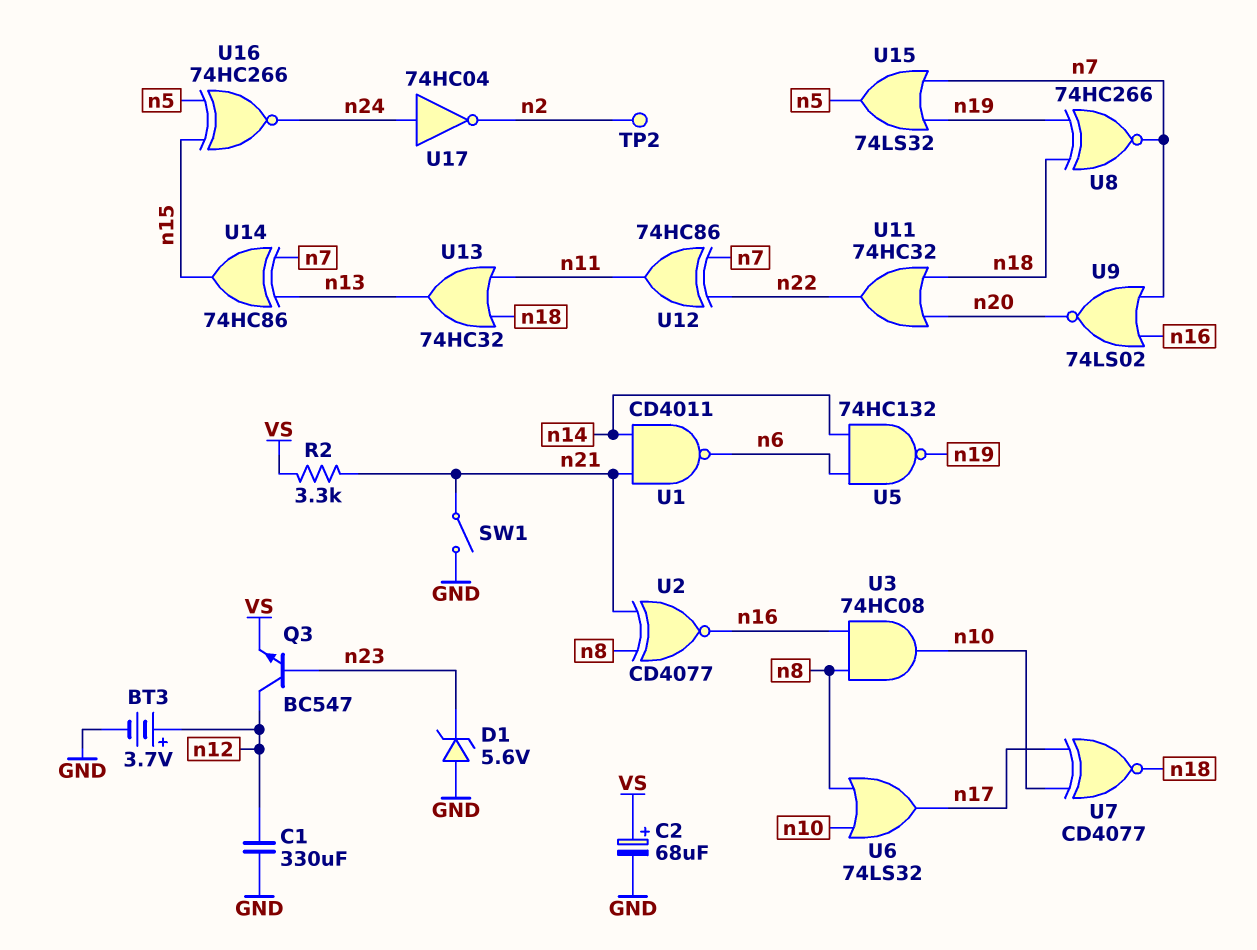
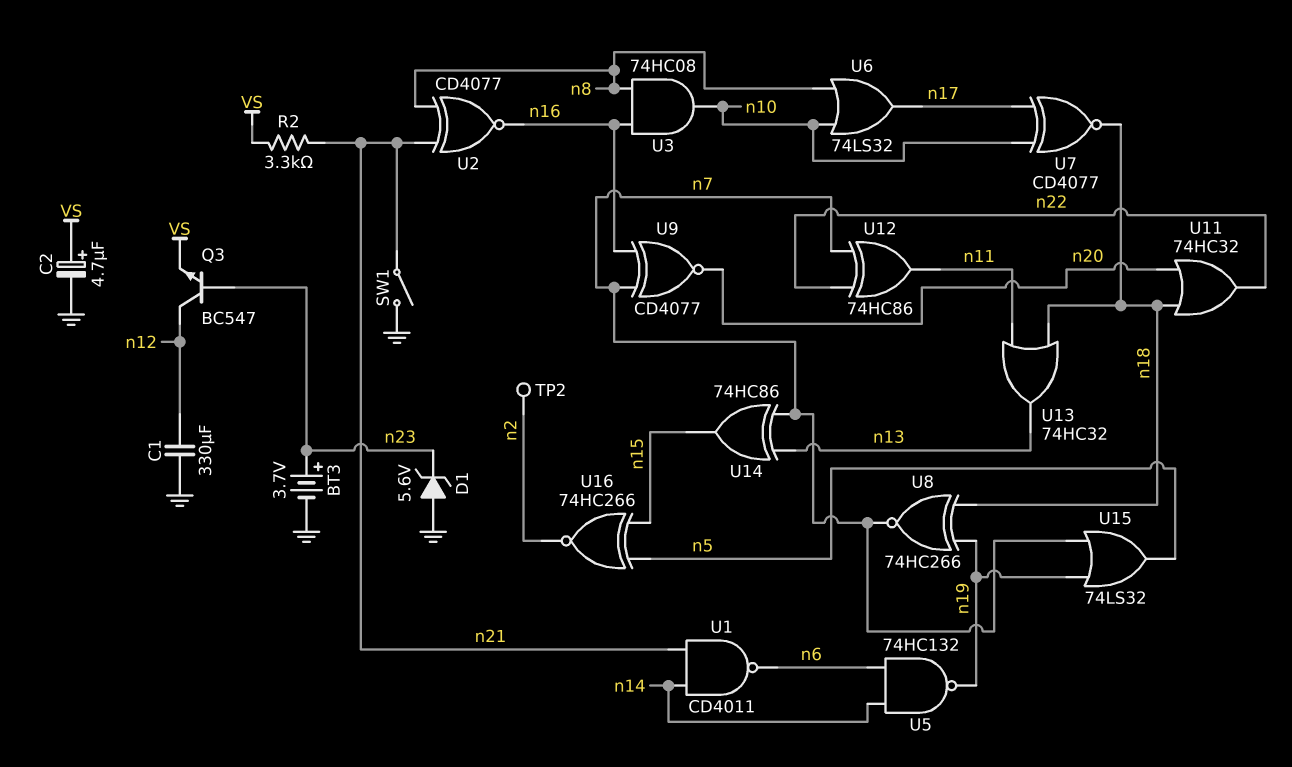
BT3: 3.7V (plus n12, minus GND) -> 3.7V (plus n23, minus GND)
C2: 68uF (plus VS, minus GND) -> 4.7uF (plus VS, minus GND)
U9: NOR 74LS02 (in n7, in n16, out n20) -> XNOR CD4077 (in n7, in n16, out n20)
U16: XNOR 74HC266 (in n5, in n15, out n24) -> XNOR 74HC266 (in n5, in n15, out n2)
U17: NOT 74HC04 (in n24, out n2) -> none

